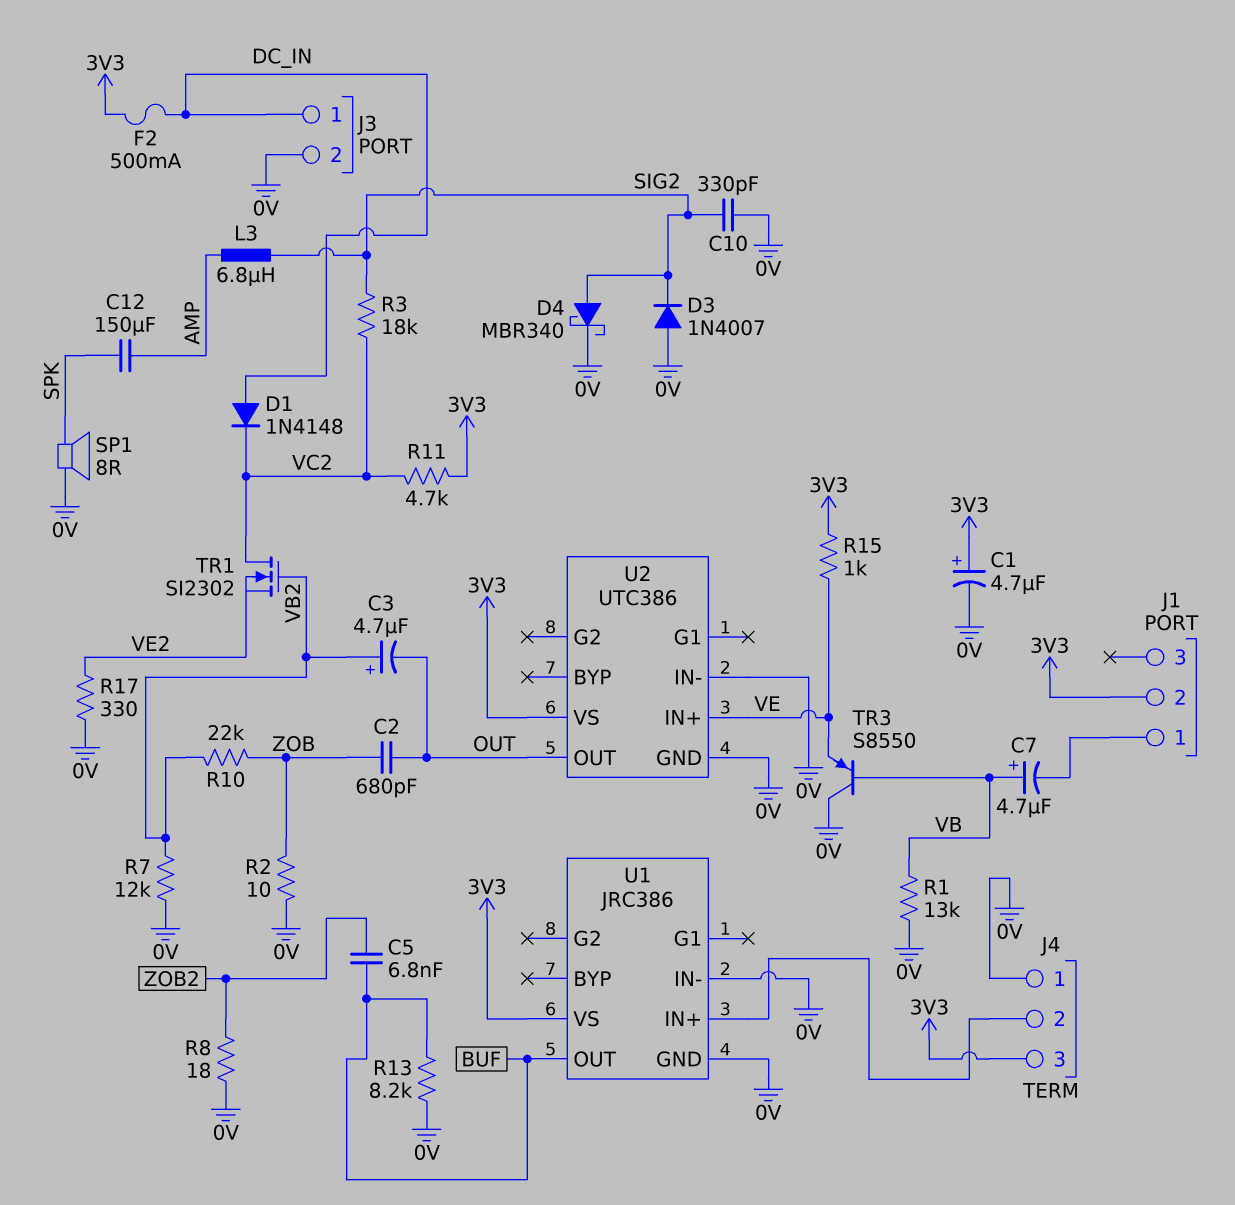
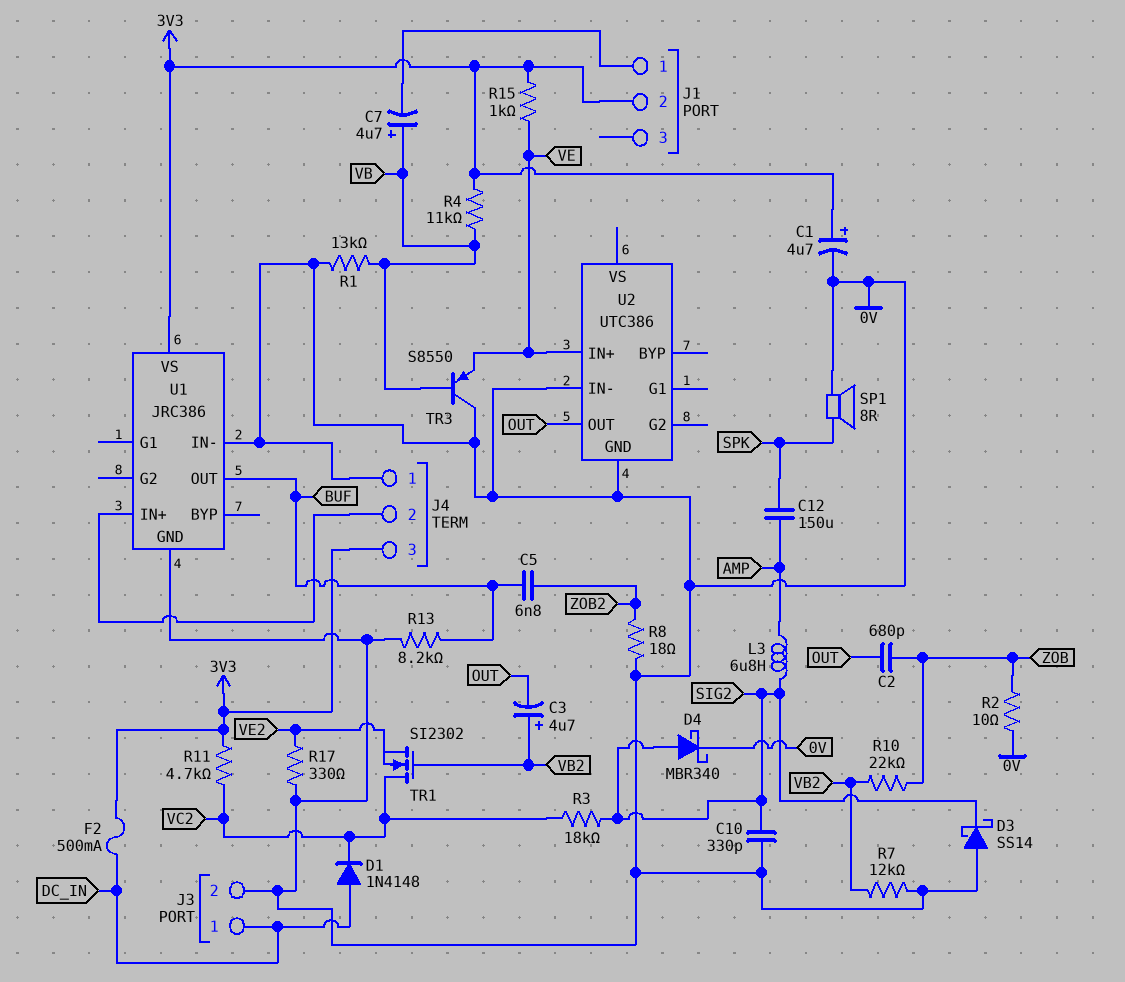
D3: diode 1N4007 (A 0V, K SIG2) -> schottky SS14 (A 0V, K SIG2)
R4: none -> 11k (3V3, VB)
U2 pin VS: 3V3 -> none

